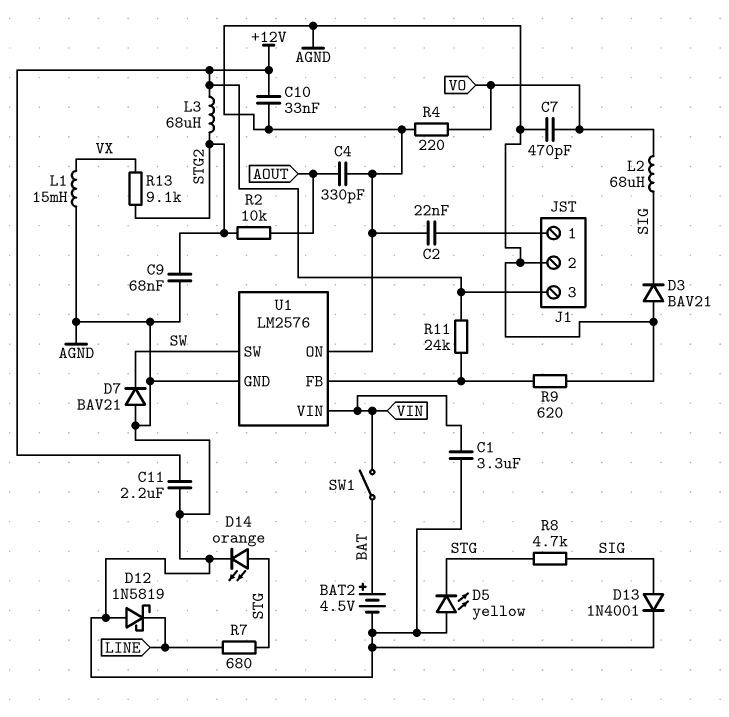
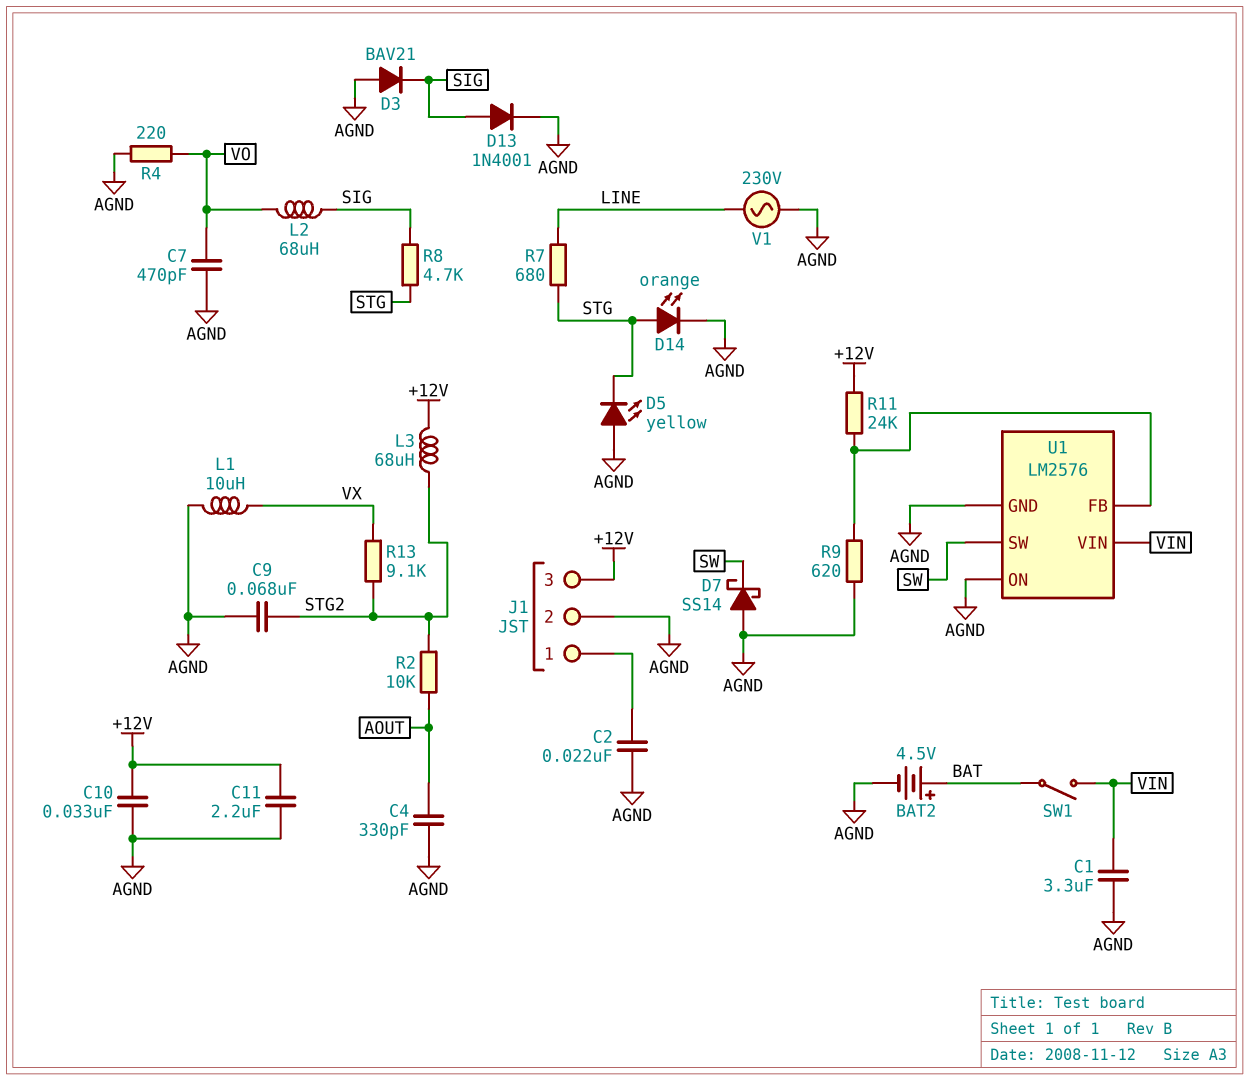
D7: diode BAV21 (A AGND, K SW) -> schottky SS14 (A AGND, K SW)
D12: schottky 1N5819 (A AGND, K LINE) -> none
L1: 15mH (AGND, VX) -> 10uH (AGND, VX)
V1: none -> AC 230V (AGND, LINE)

